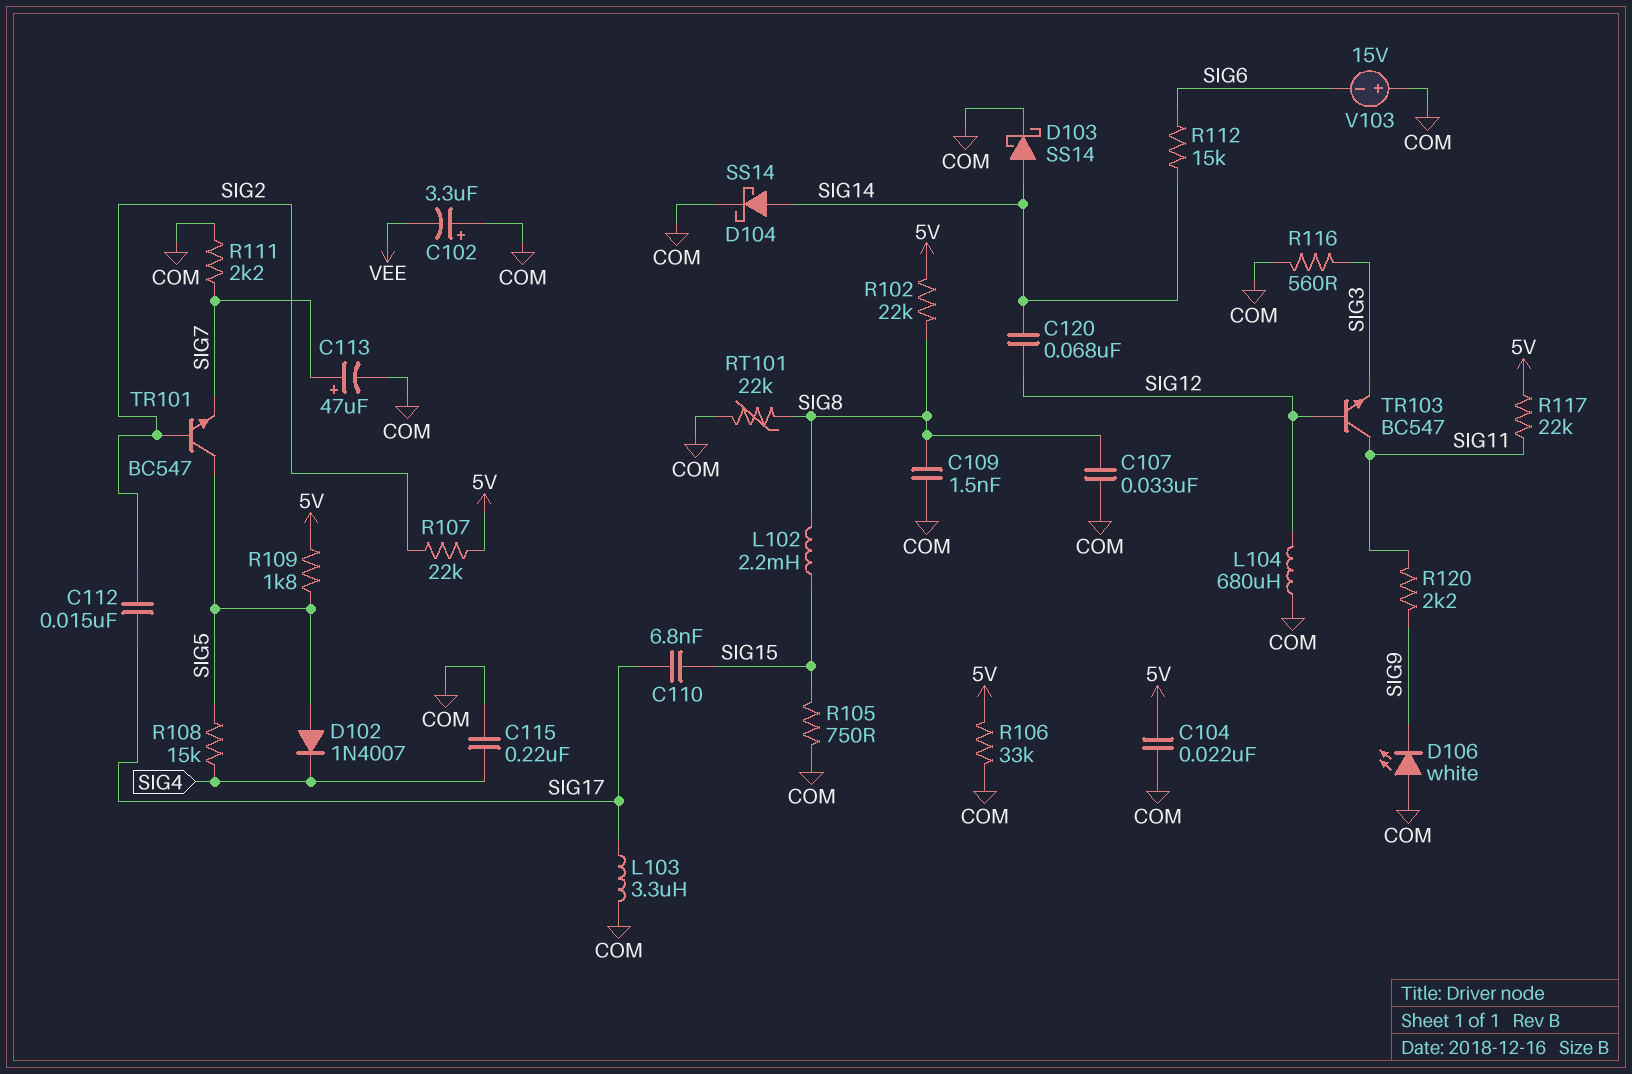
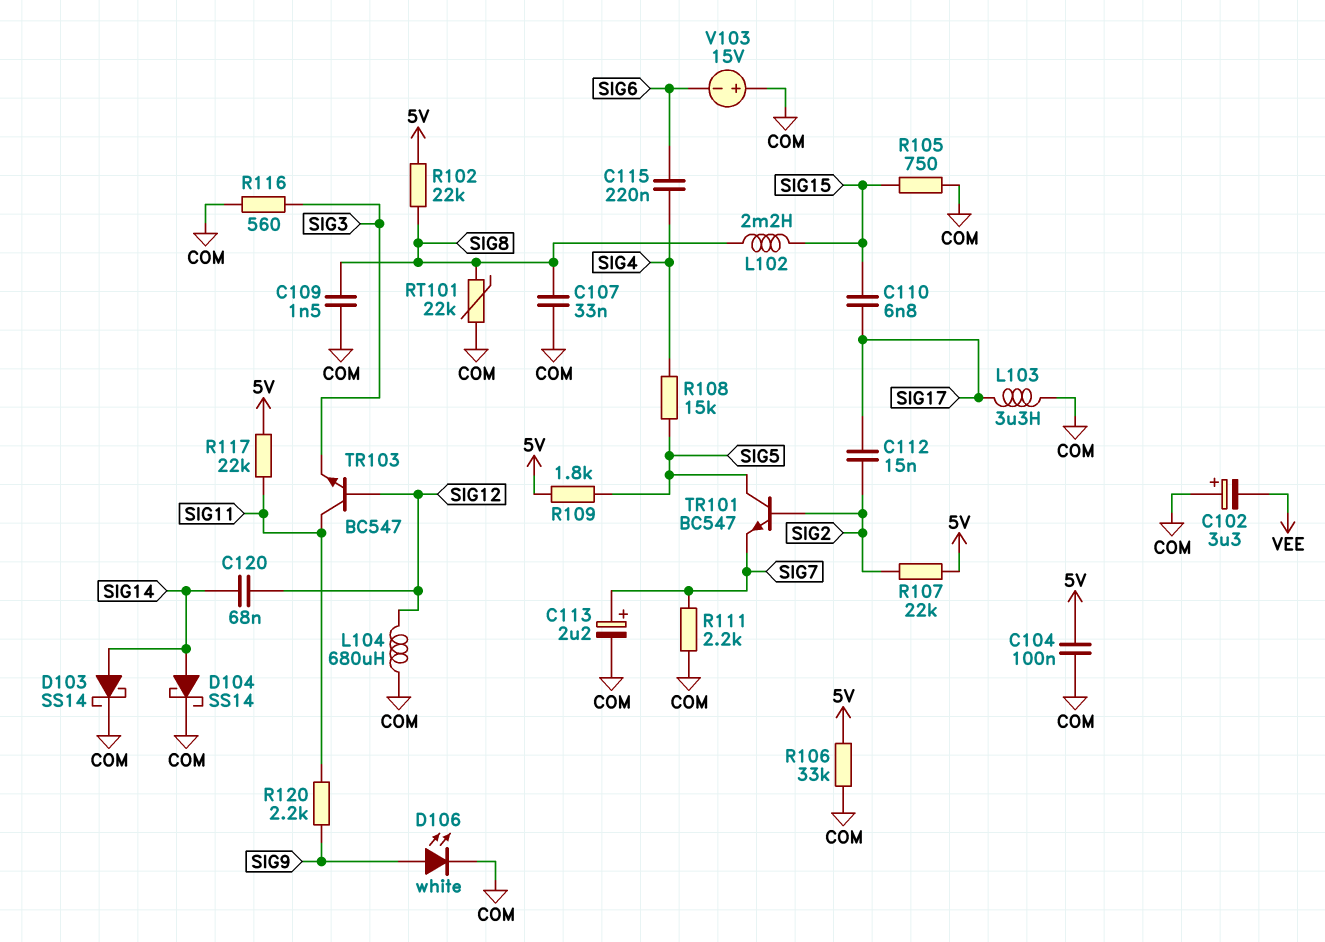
C104: 22nF (5V, COM) -> 100nF (5V, COM)
C113: 47uF (plus SIG7, minus COM) -> 2.2uF (plus SIG7, minus COM)
C115: 220nF (COM, SIG4) -> 220nF (SIG4, SIG6)
D102: diode 1N4007 (A SIG5, K SIG4) -> none
D106: LED white (A COM, K SIG9) -> LED white (A SIG9, K COM)
R112: 15k (SIG6, SIG14) -> none

